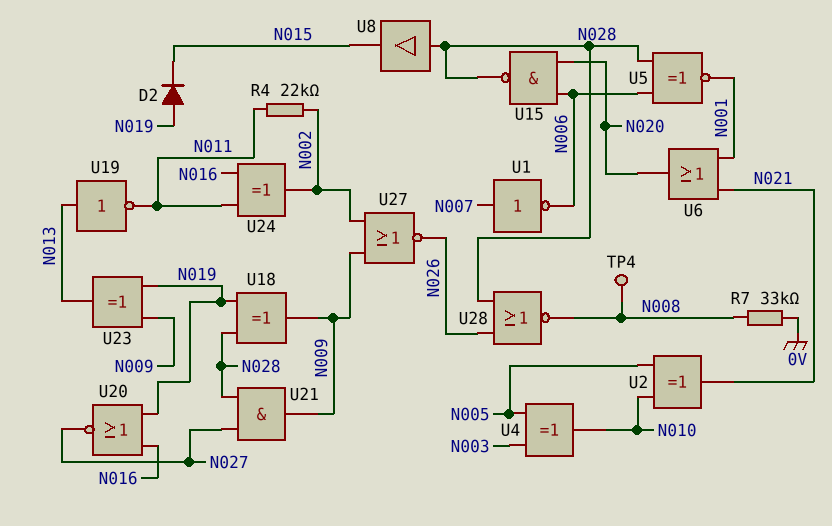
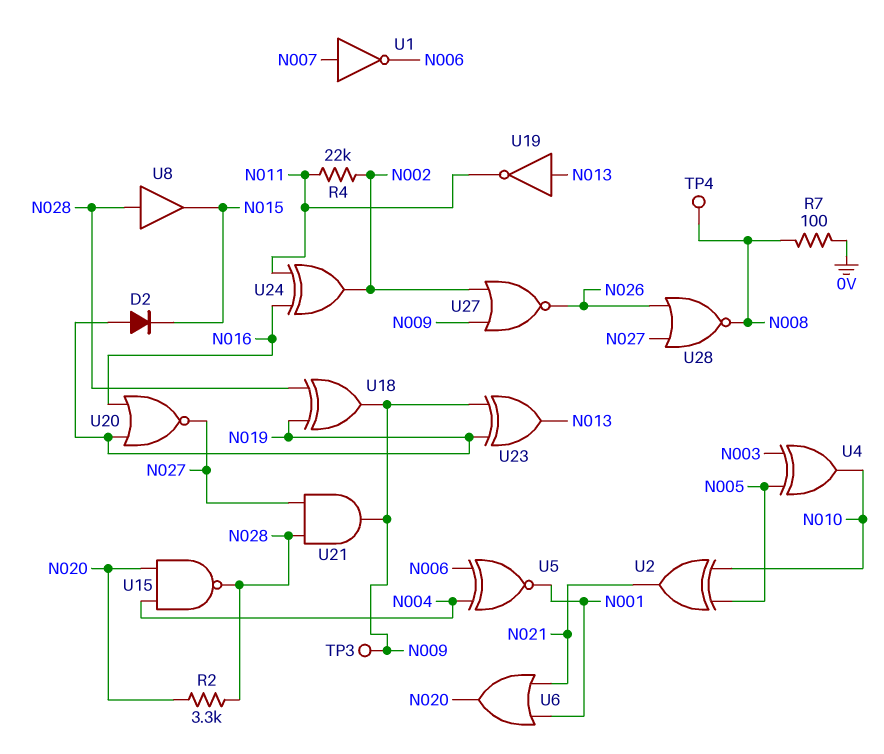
R2: none -> 3.3k (N020, N028)
R7: 33k (0V, N008) -> 100 (0V, N008)
TP3: none -> test point (N009)
U5: XNOR (in N006, in N028, out N001) -> XNOR (in N004, in N006, out N001)
U15: NAND (in N006, in N020, out N028) -> NAND (in N004, in N020, out N028)
U28: NOR (in N026, in N028, out N008) -> NOR (in N026, in N027, out N008)

